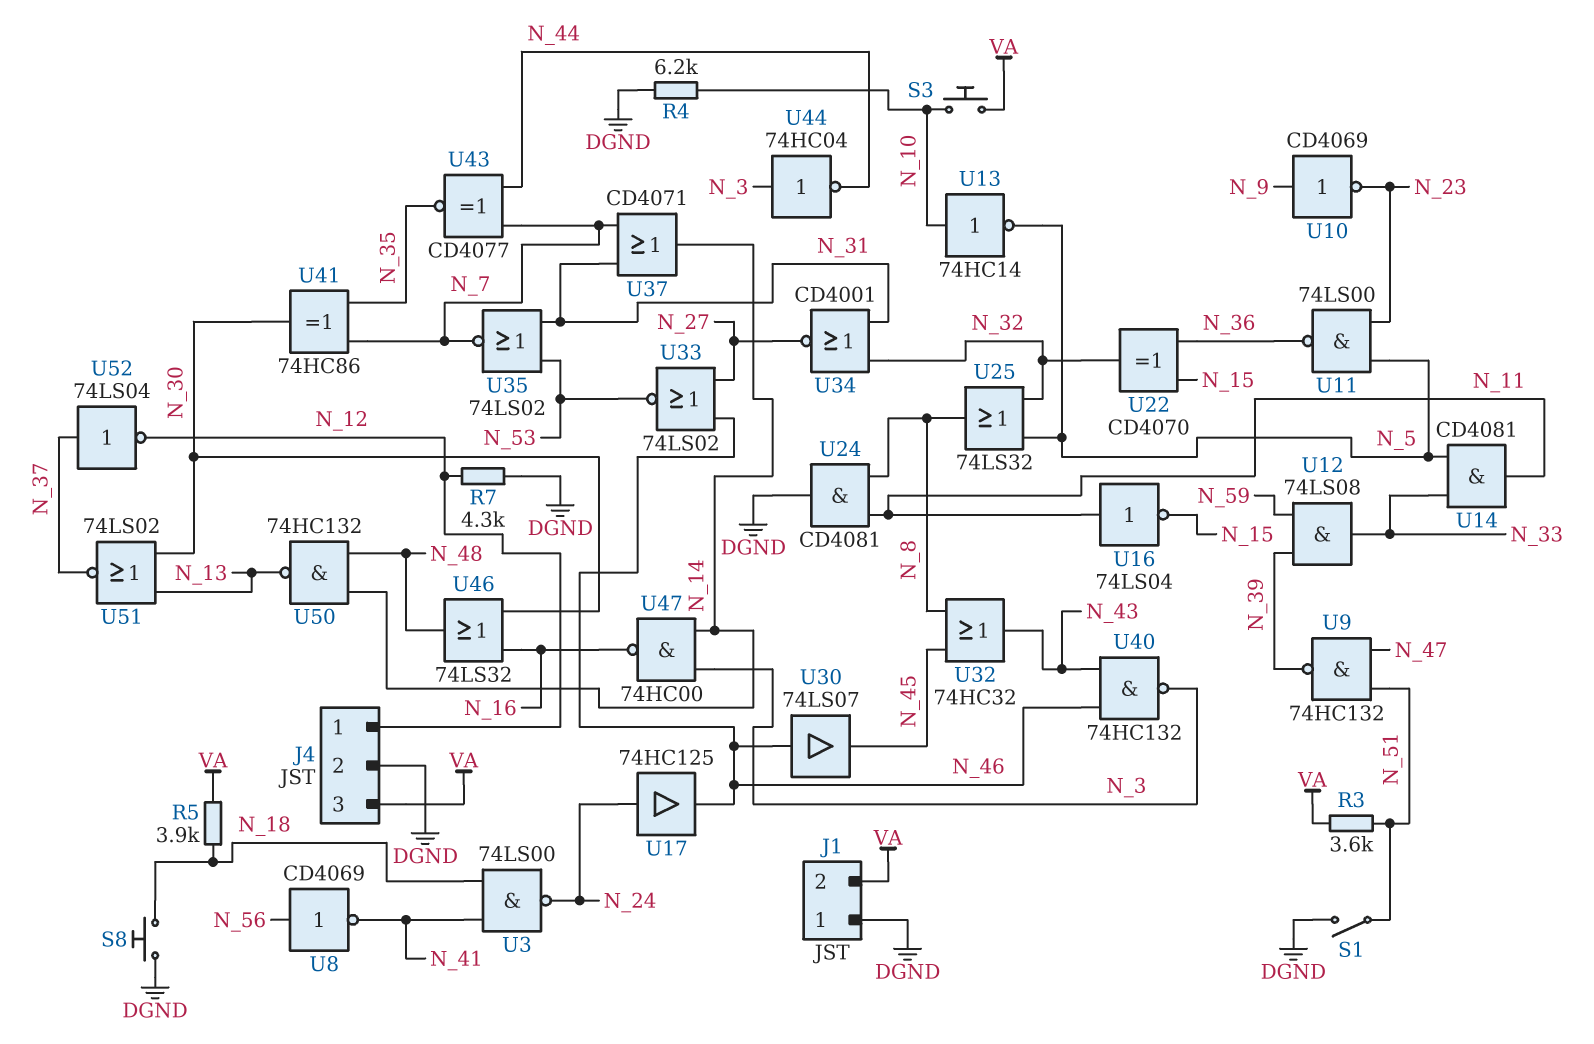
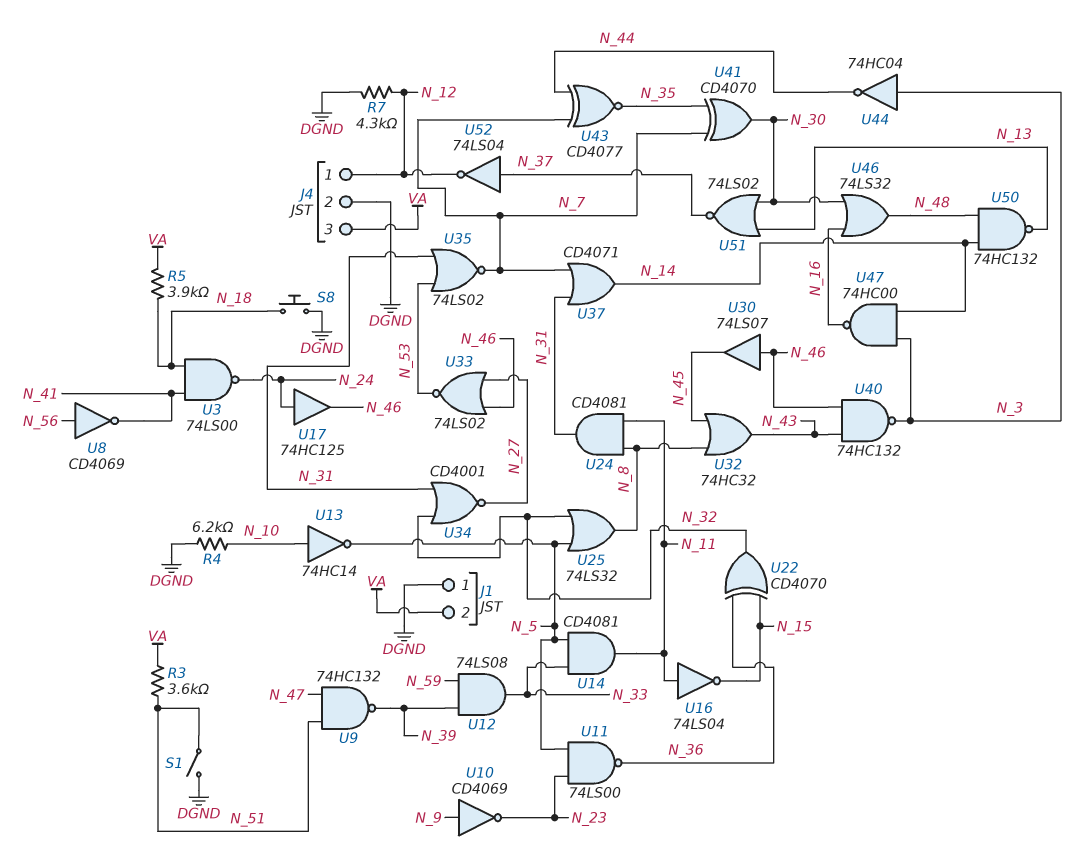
S3: button (N_10, VA) -> none
U24: AND CD4081 (in N_8, in N_11, out DGND) -> AND CD4081 (in N_8, in N_11, out N_31)
U41: XOR 74HC86 (in N_7, in N_35, out N_30) -> XOR CD4070 (in N_7, in N_35, out N_30)

